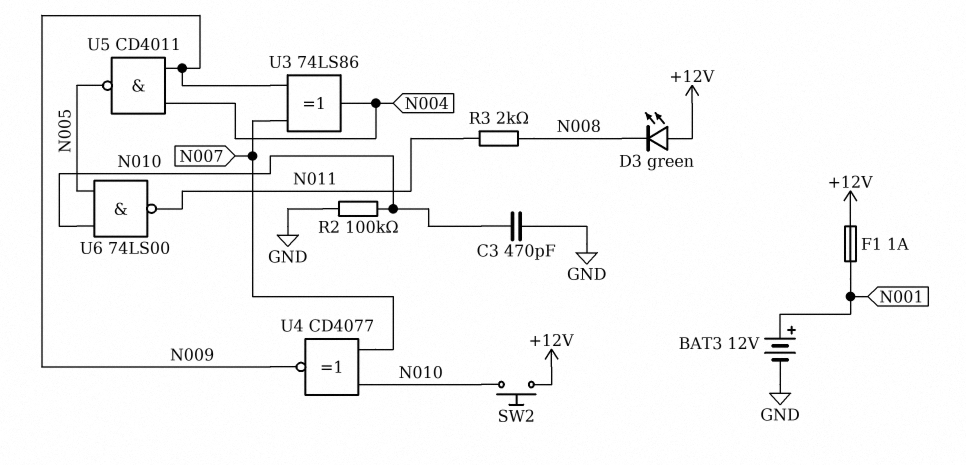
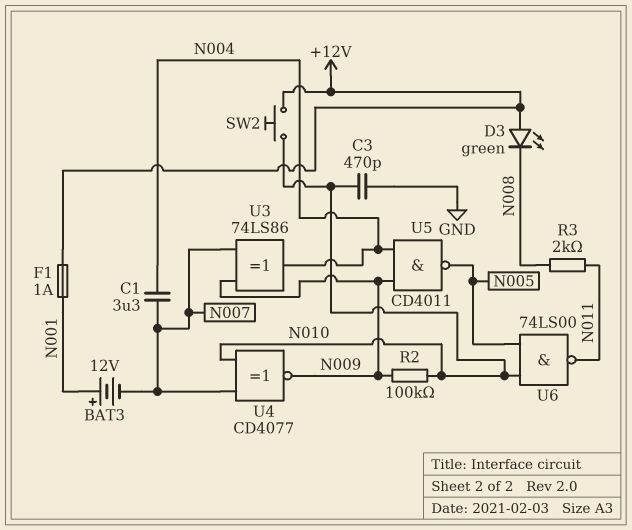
BAT3: 12V (plus N001, minus GND) -> 12V (plus N001, minus N007)
C1: none -> 3.3uF (N004, N007)
R2: 100k (GND, N010) -> 100k (N009, N010)

